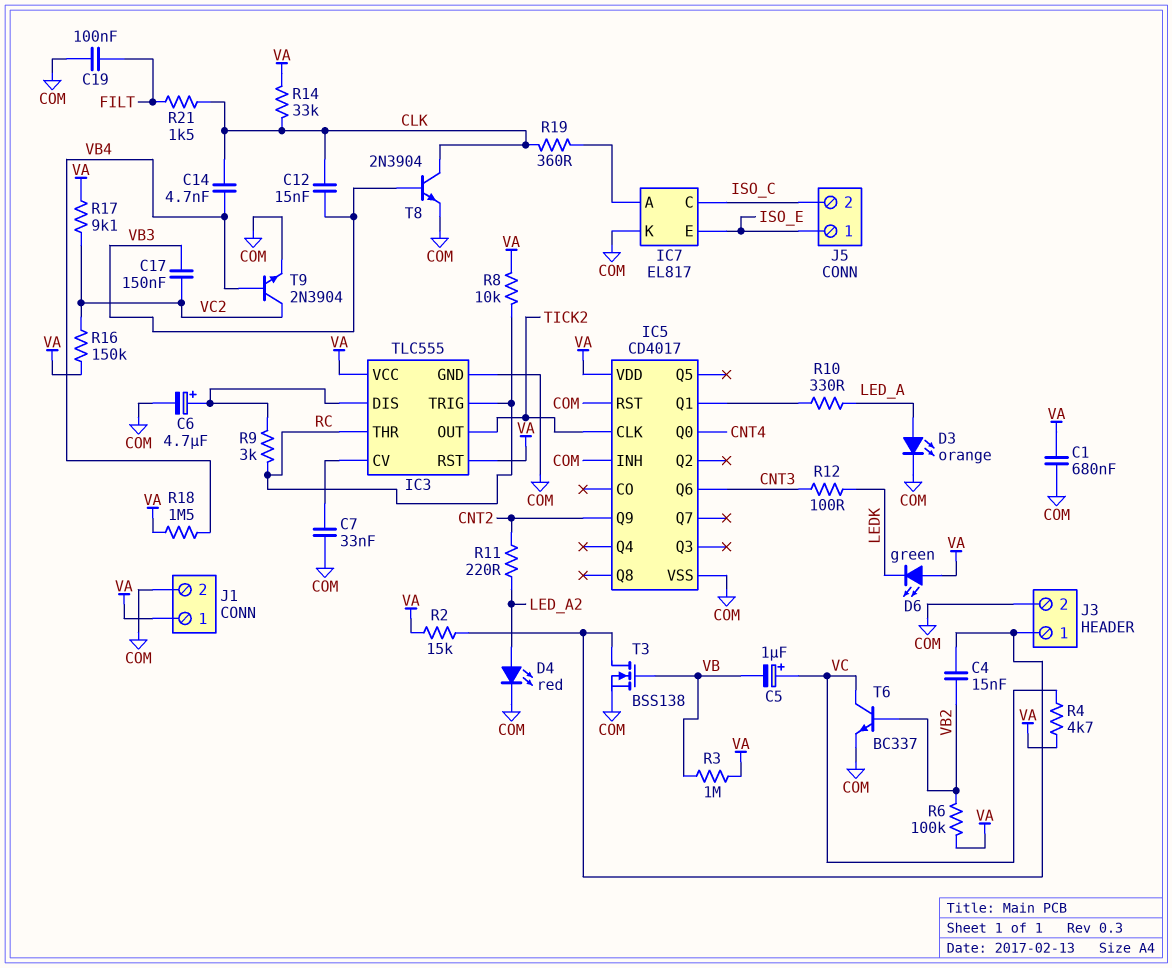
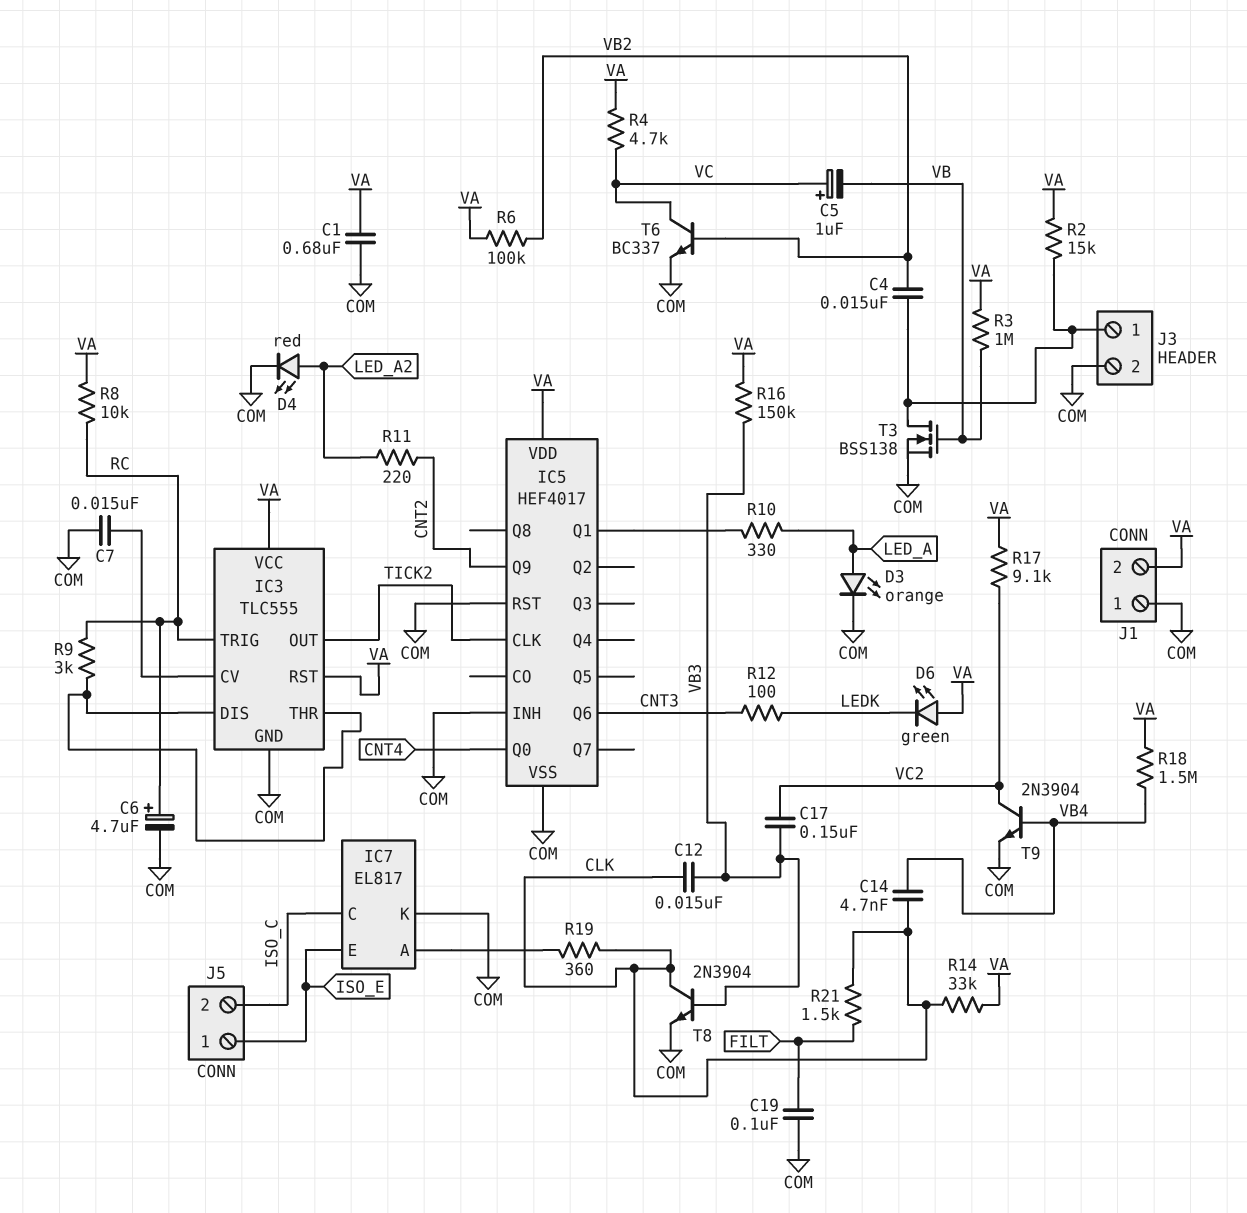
C6: 4.7uF (plus IC3/DIS, minus COM) -> 4.7uF (plus RC, minus COM)
C7: 33nF (COM, IC3/CV) -> 15nF (COM, IC3/CV)
IC3 pin THR: RC -> IC3/DIS
IC5: CD4017 -> HEF4017
J1 pin 1: VA -> COM
J1 pin 2: COM -> VA
R16: 150k (VA, VC2) -> 150k (VA, VB3)

